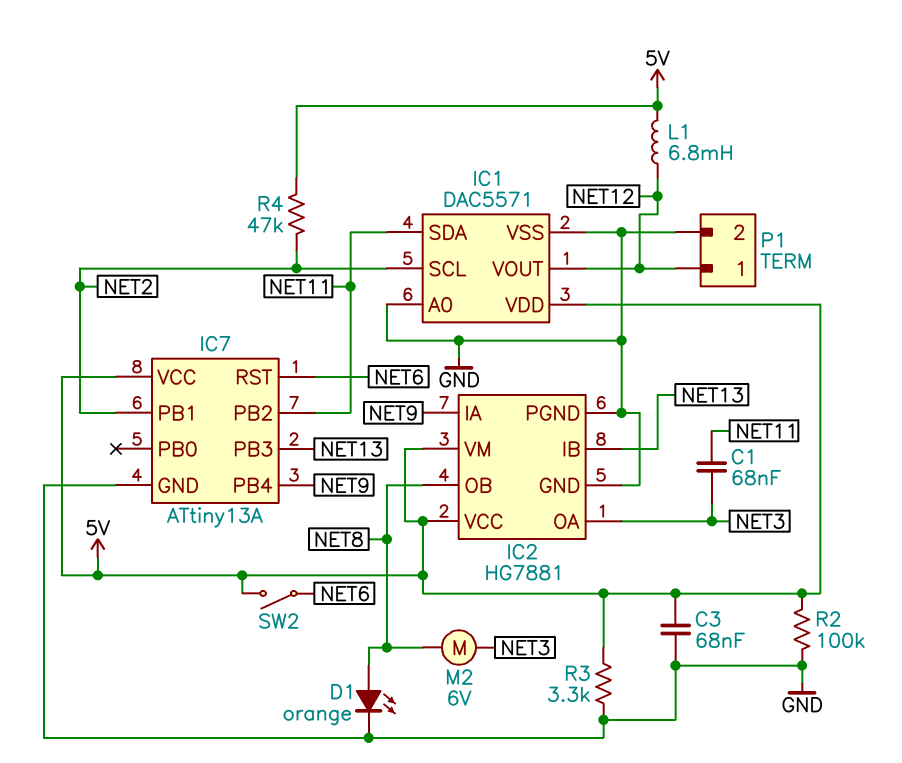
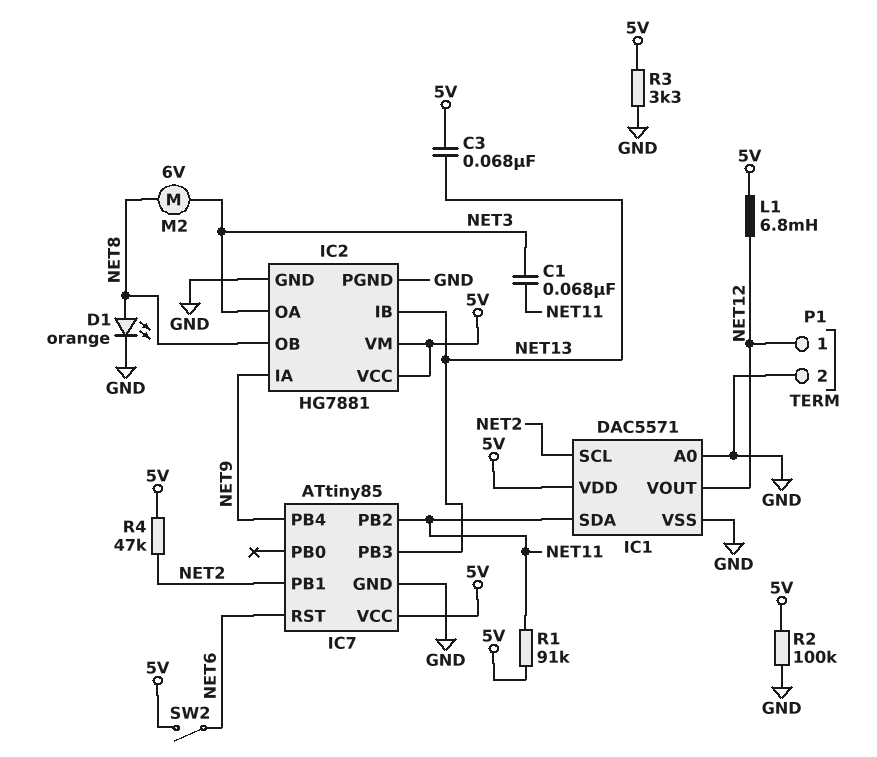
C3: 68nF (5V, GND) -> 68nF (5V, NET13)
IC7: ATtiny13A -> ATtiny85
R1: none -> 91k (5V, NET11)

